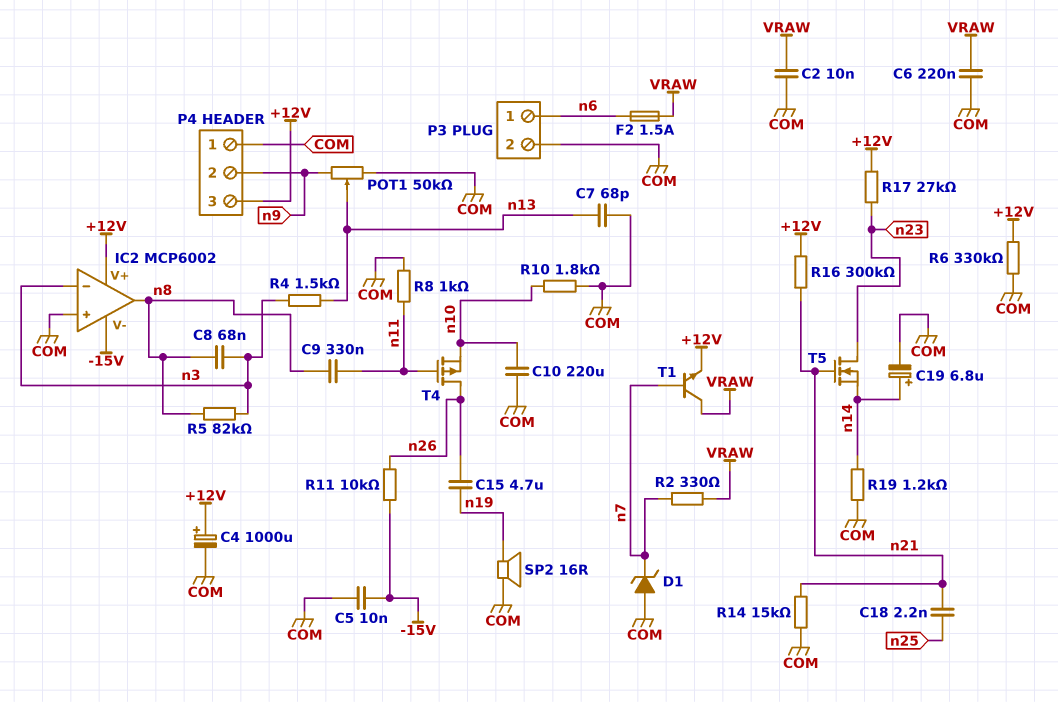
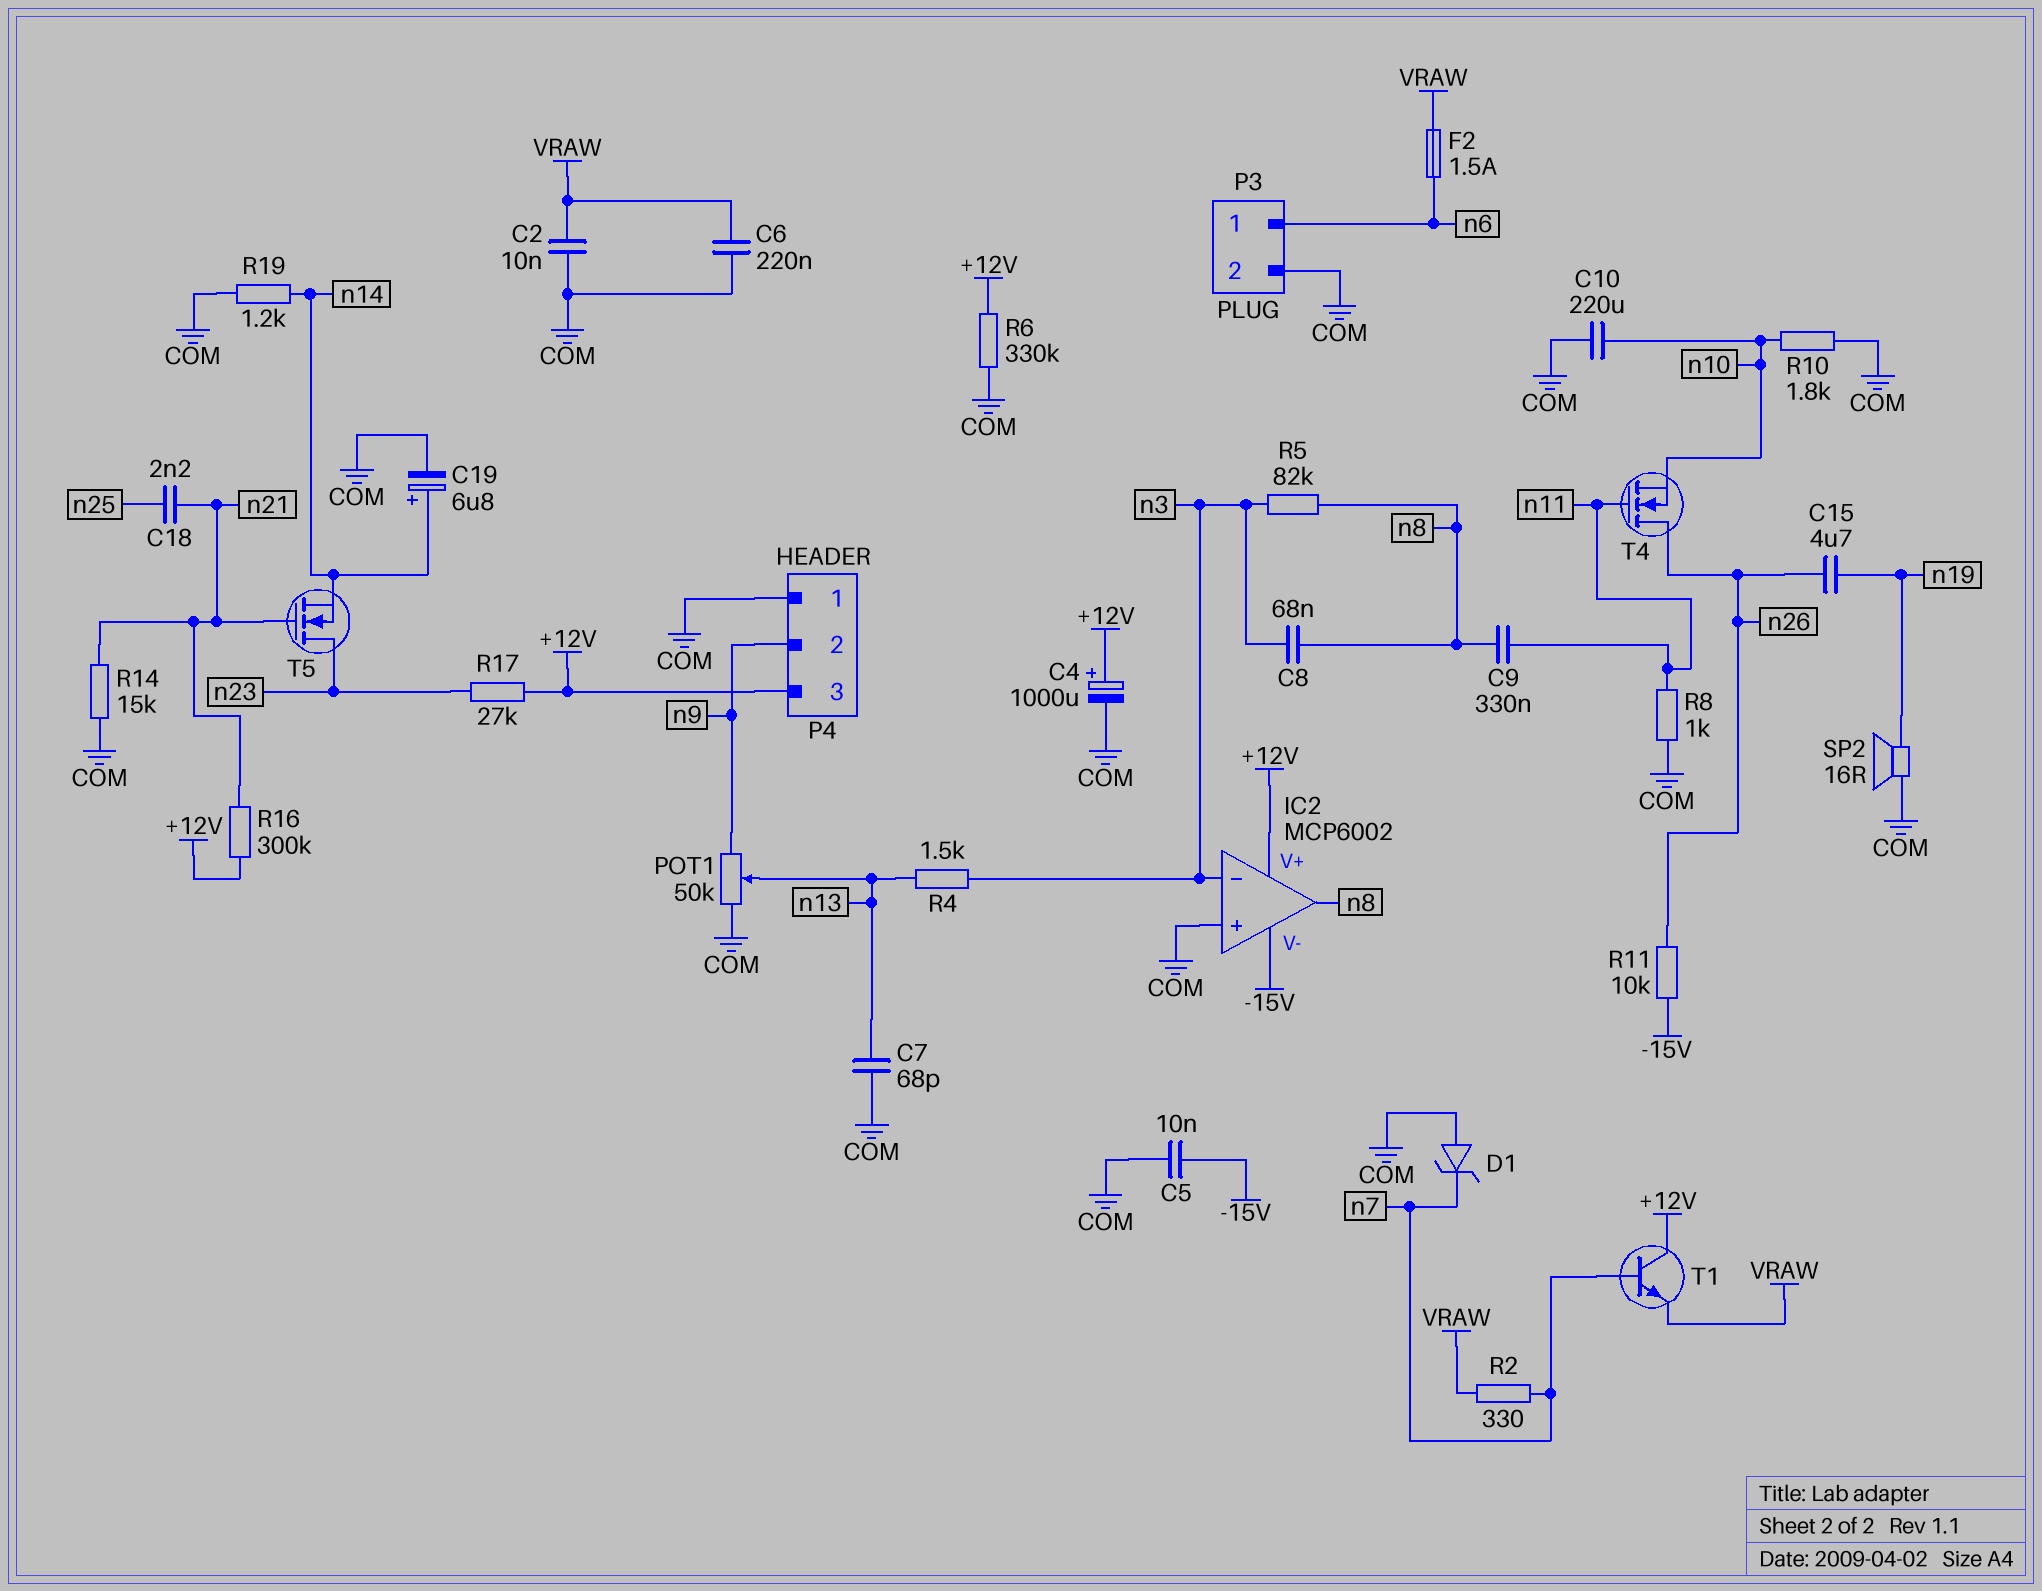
T1: NPN (B n7, C VRAW, E +12V) -> NPN (B n7, C +12V, E VRAW)
T4: PMOS (G n11, D n26, S n10) -> NMOS (G n11, D n26, S n10)

